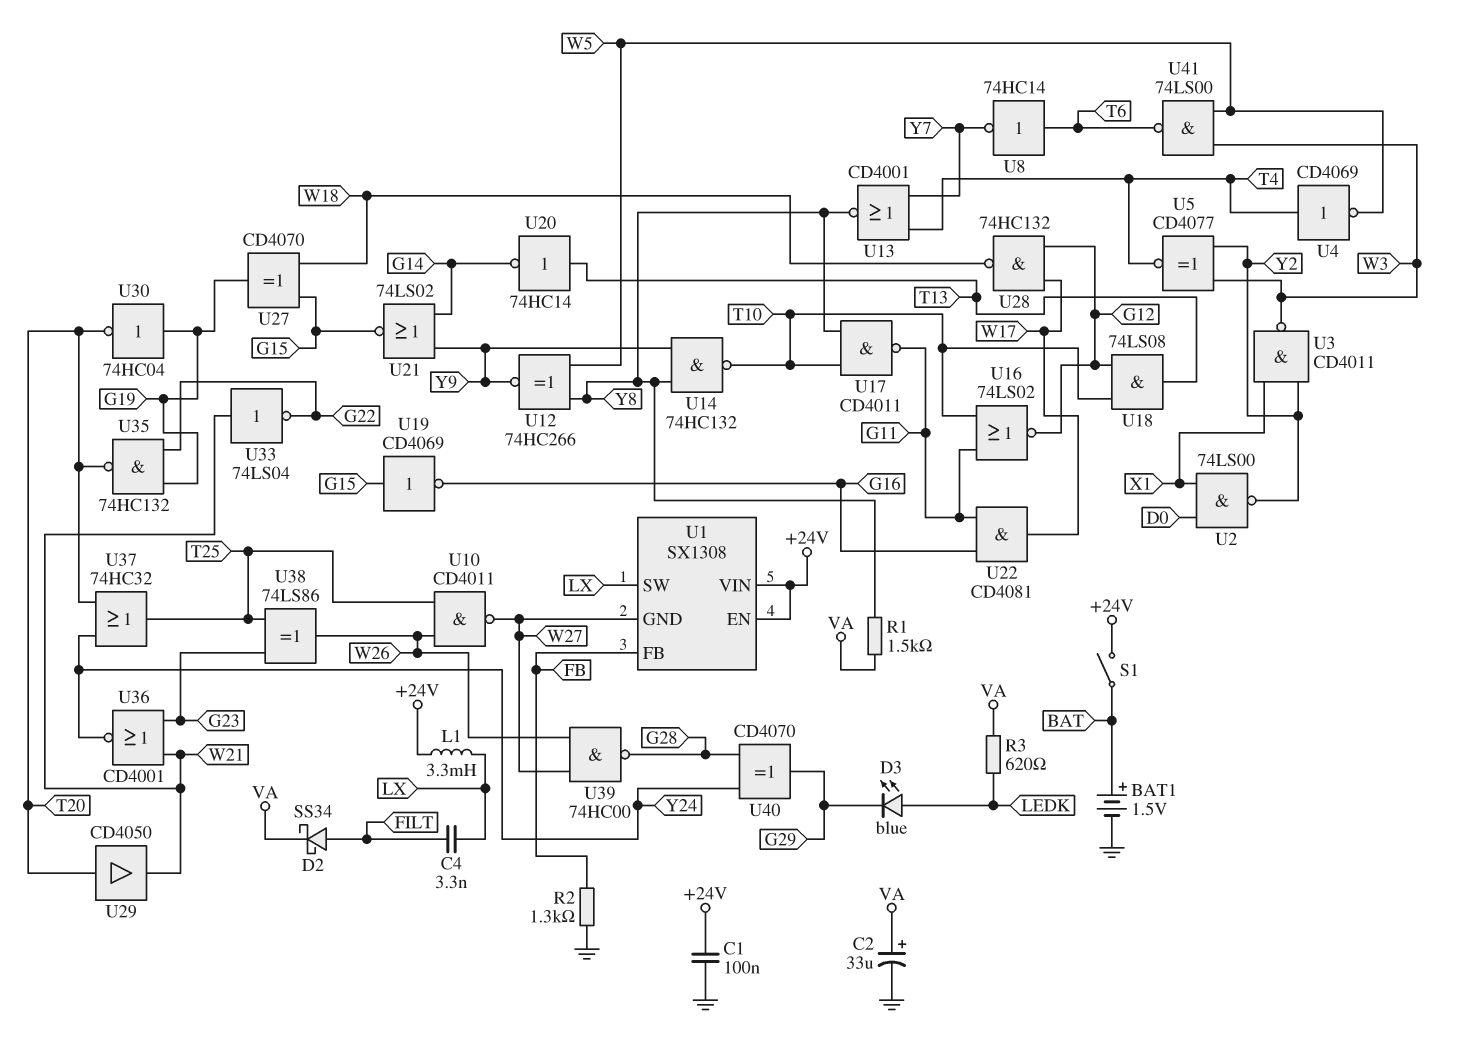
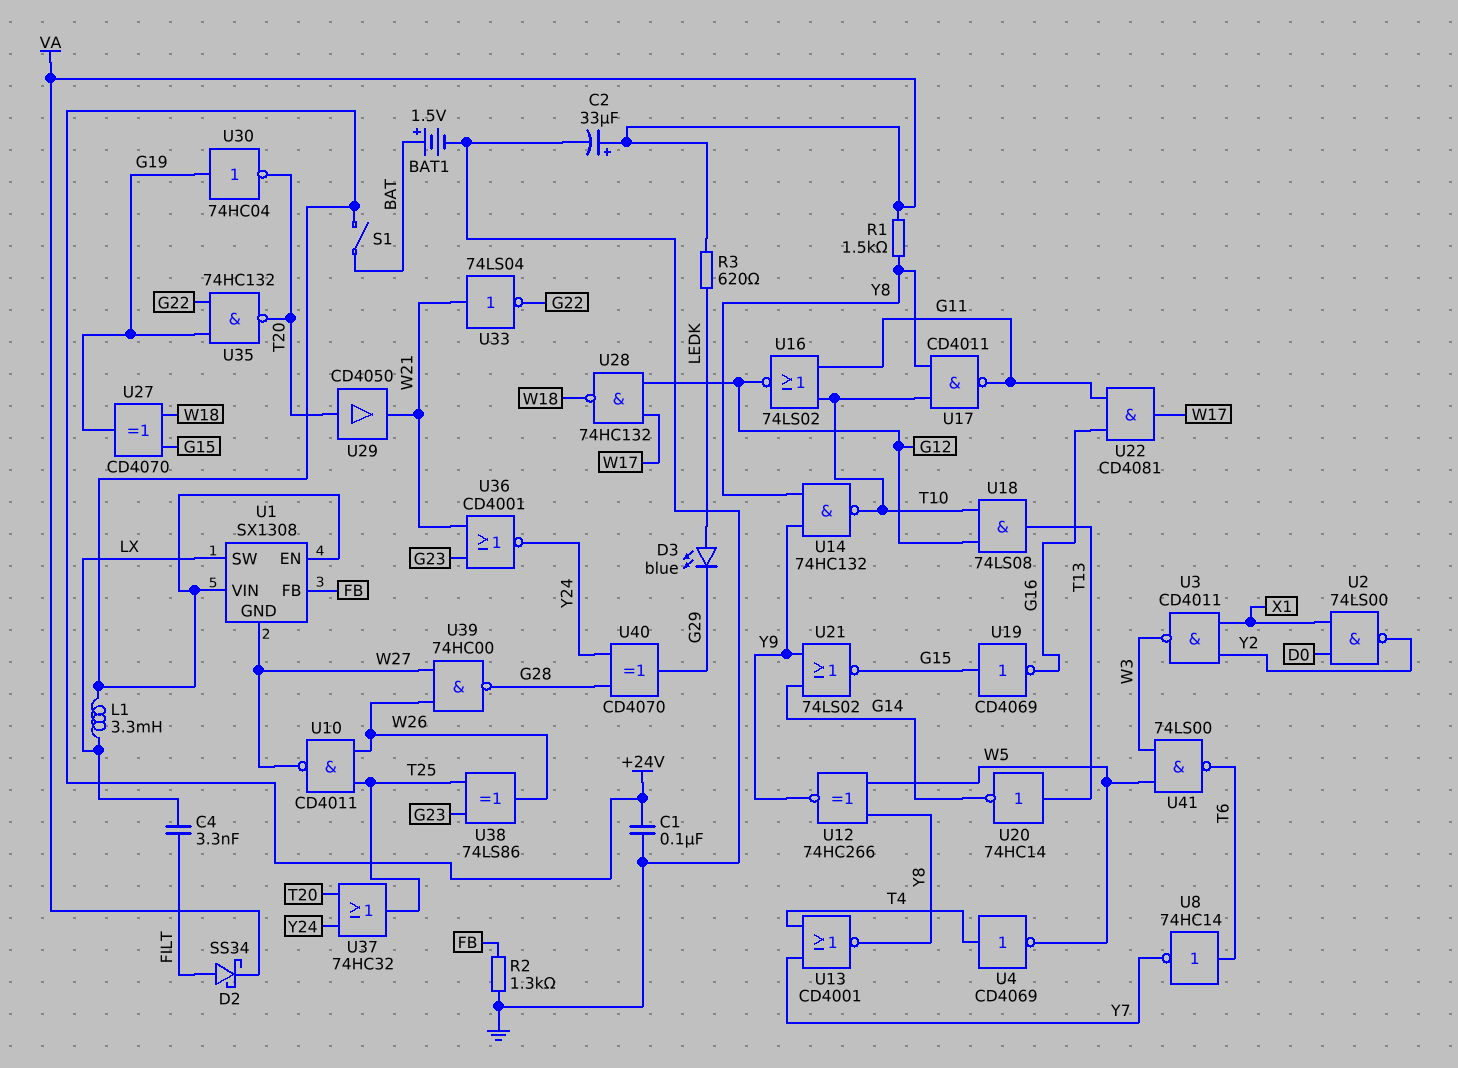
U5: XNOR CD4077 (in W3, in Y2, out T4) -> none

